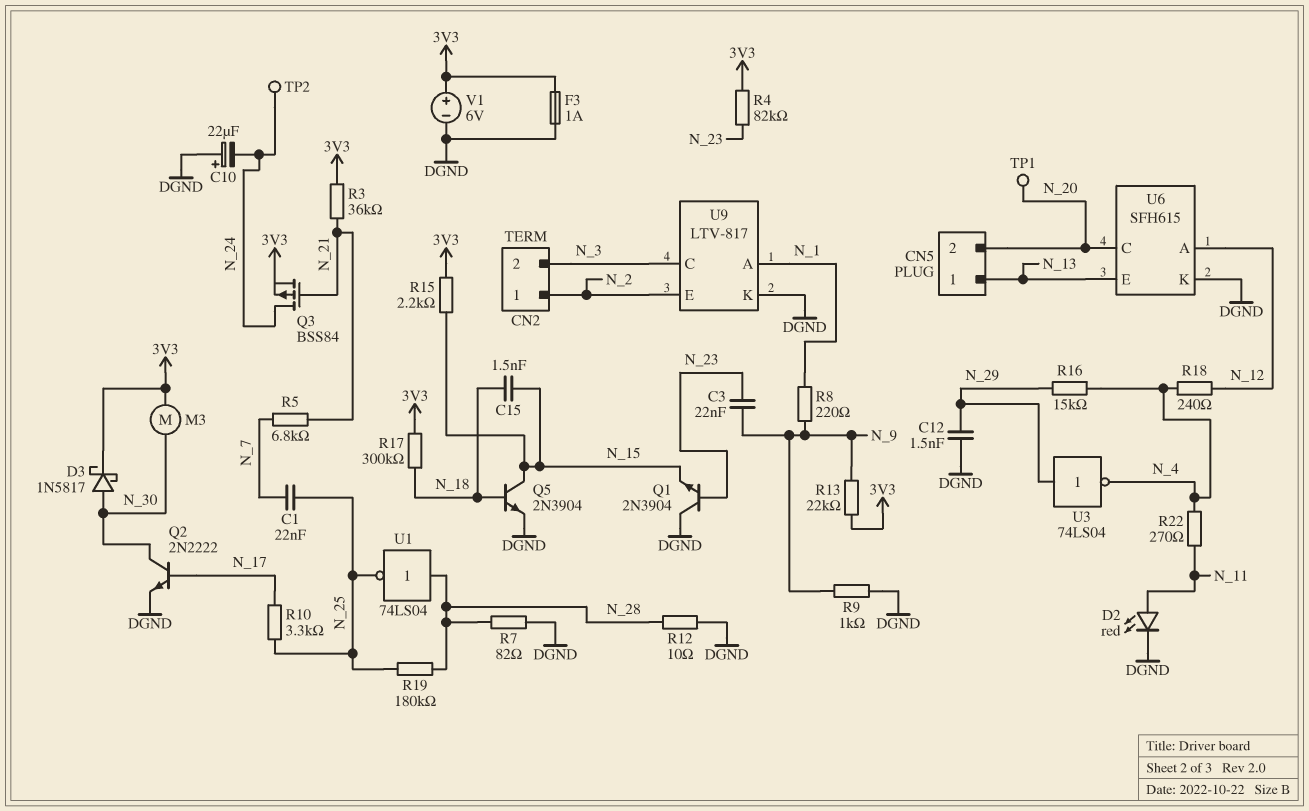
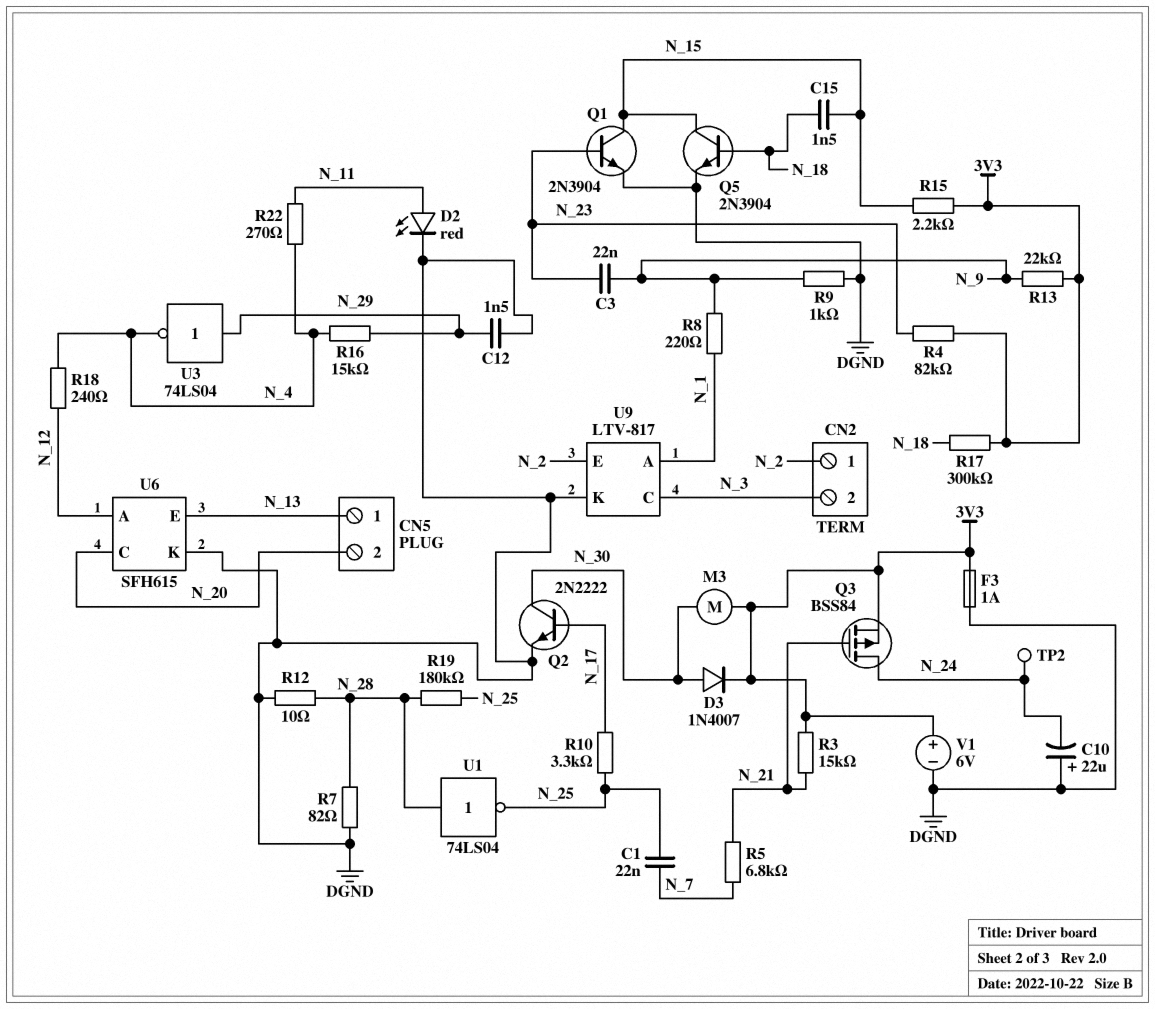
D3: schottky 1N5817 (A N_30, K 3V3) -> diode 1N4007 (A N_30, K 3V3)
Q1: NPN 2N3904 (B N_23, C DGND, E N_15) -> NPN 2N3904 (B N_23, C N_15, E DGND)
R3: 36k (3V3, N_21) -> 15k (3V3, N_21)
TP1: test point (N_20) -> none

